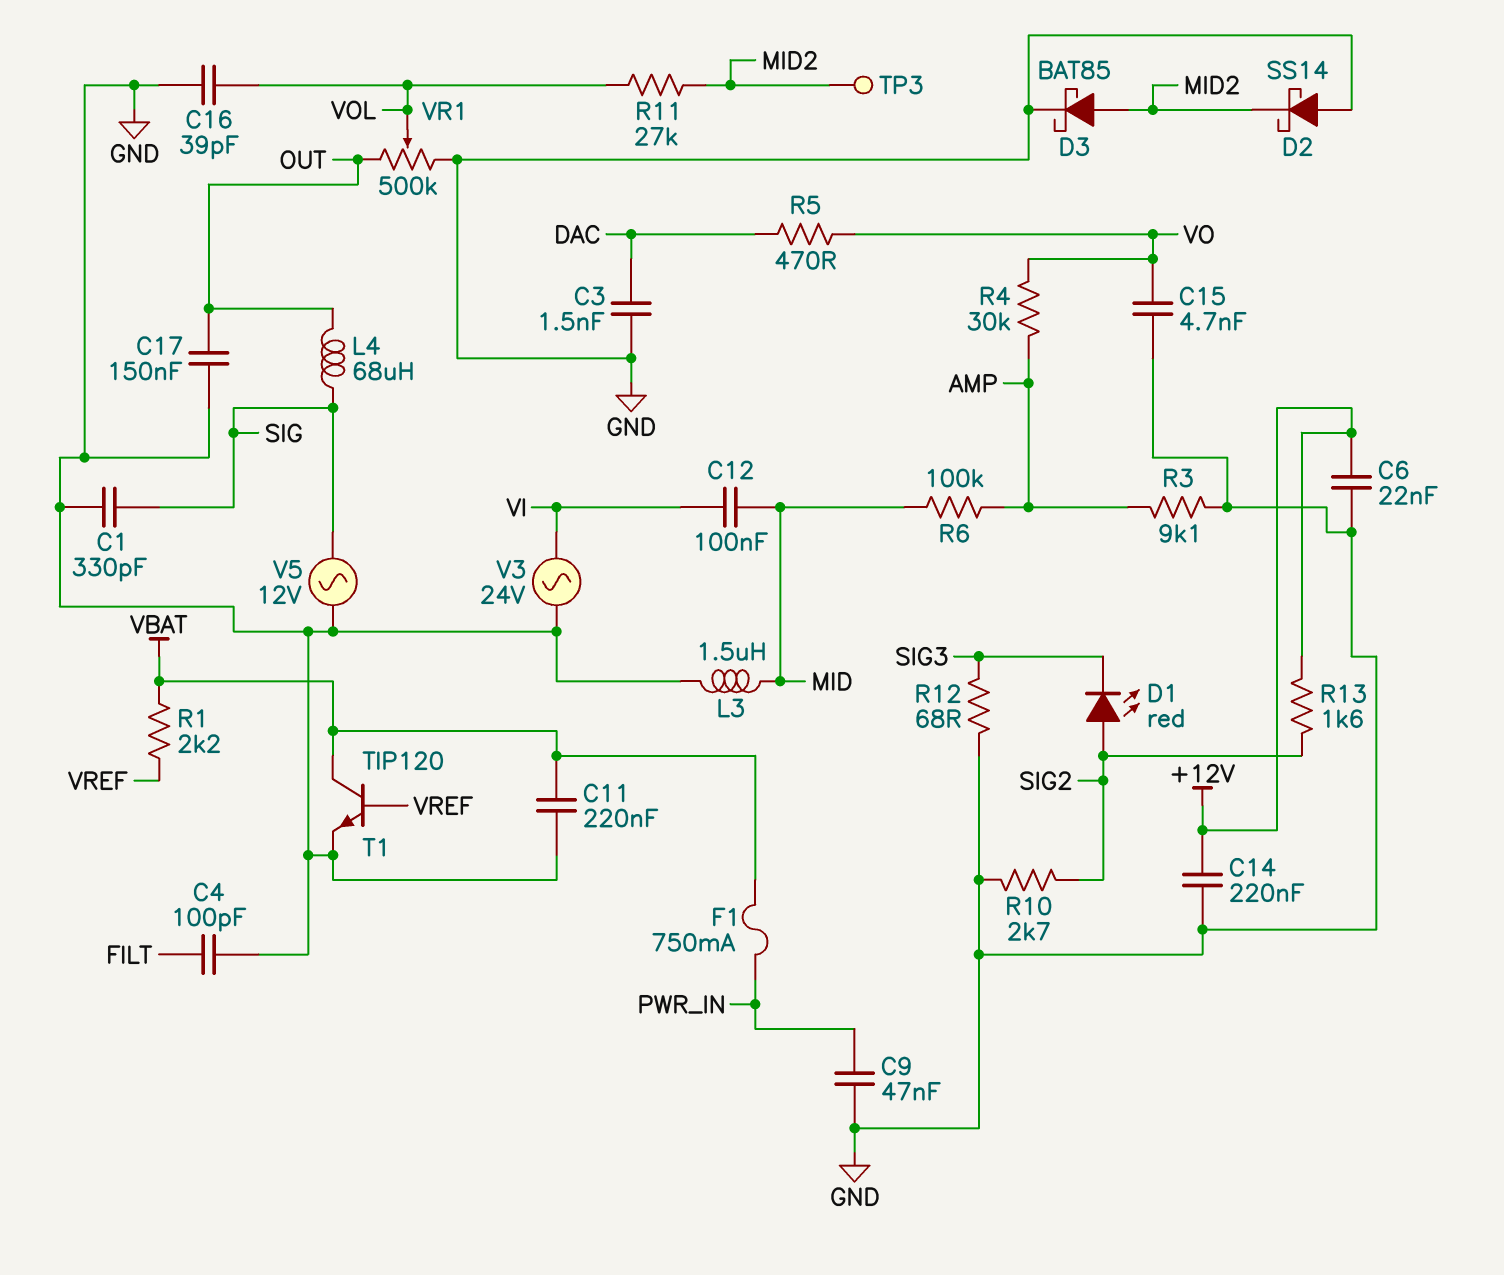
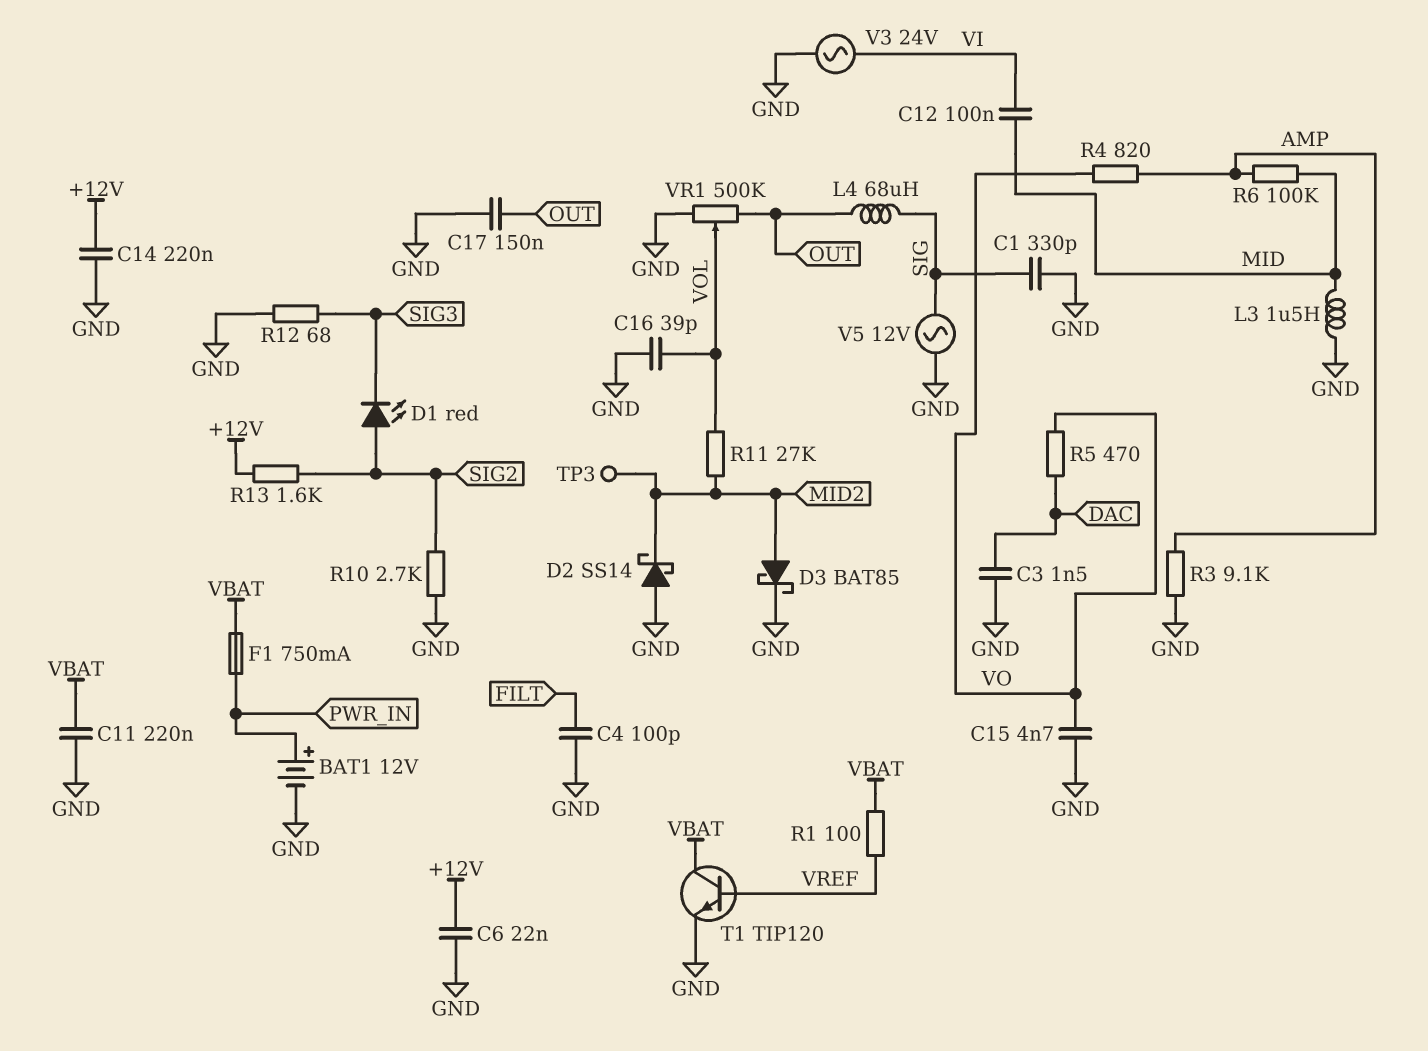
BAT1: none -> 12V (plus PWR_IN, minus GND)
C9: 47nF (GND, PWR_IN) -> none
R1: 2.2k (VBAT, VREF) -> 100 (VBAT, VREF)
R4: 30k (AMP, VO) -> 820 (AMP, VO)

